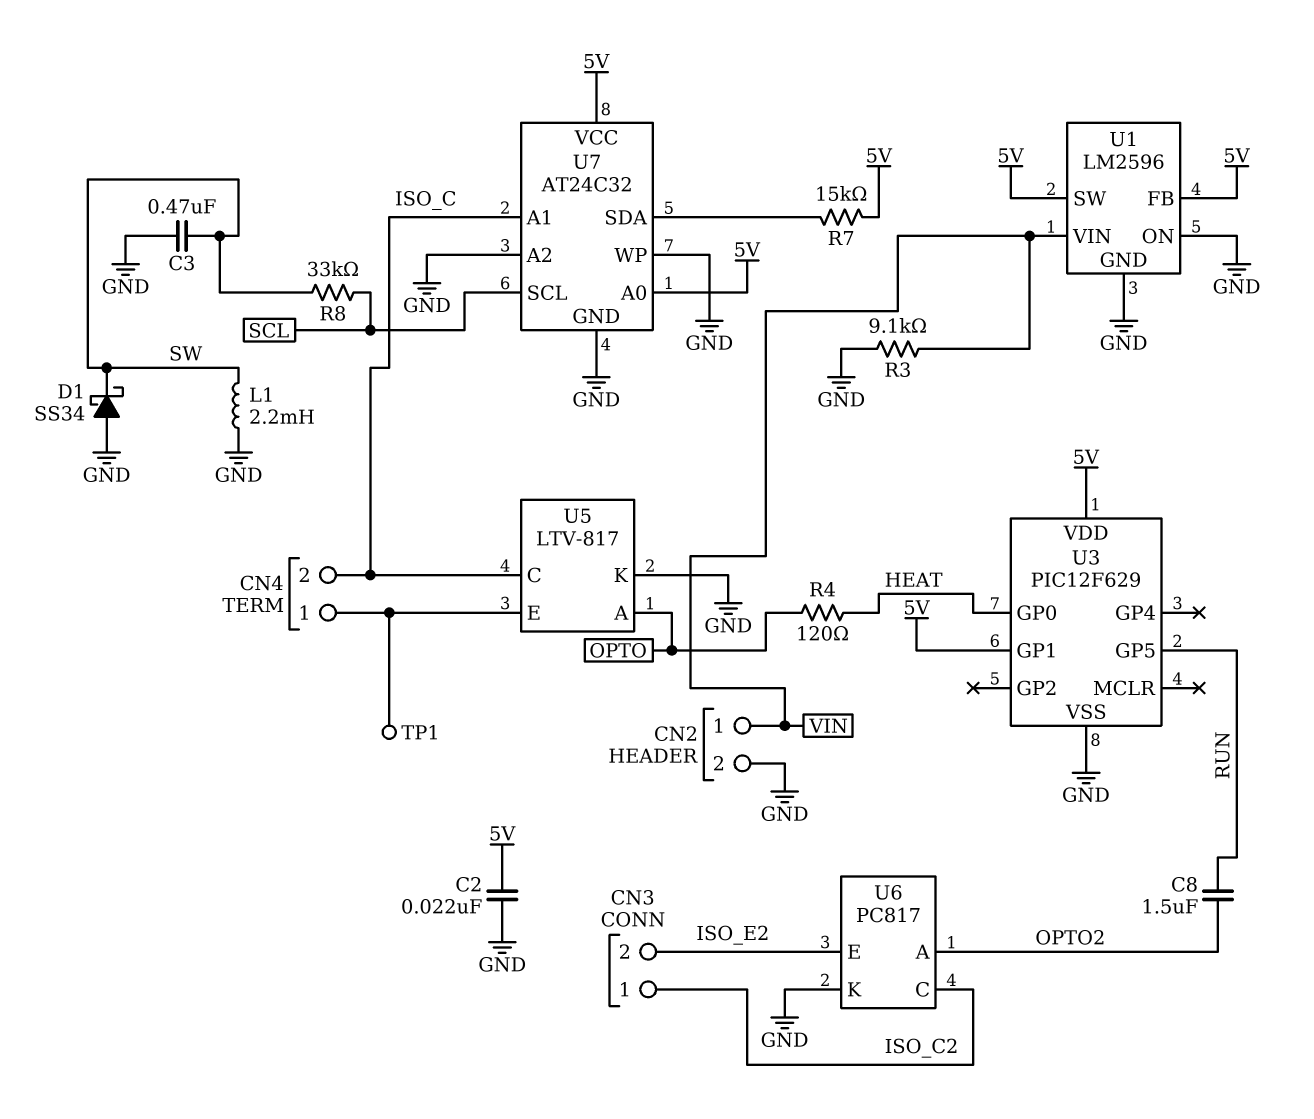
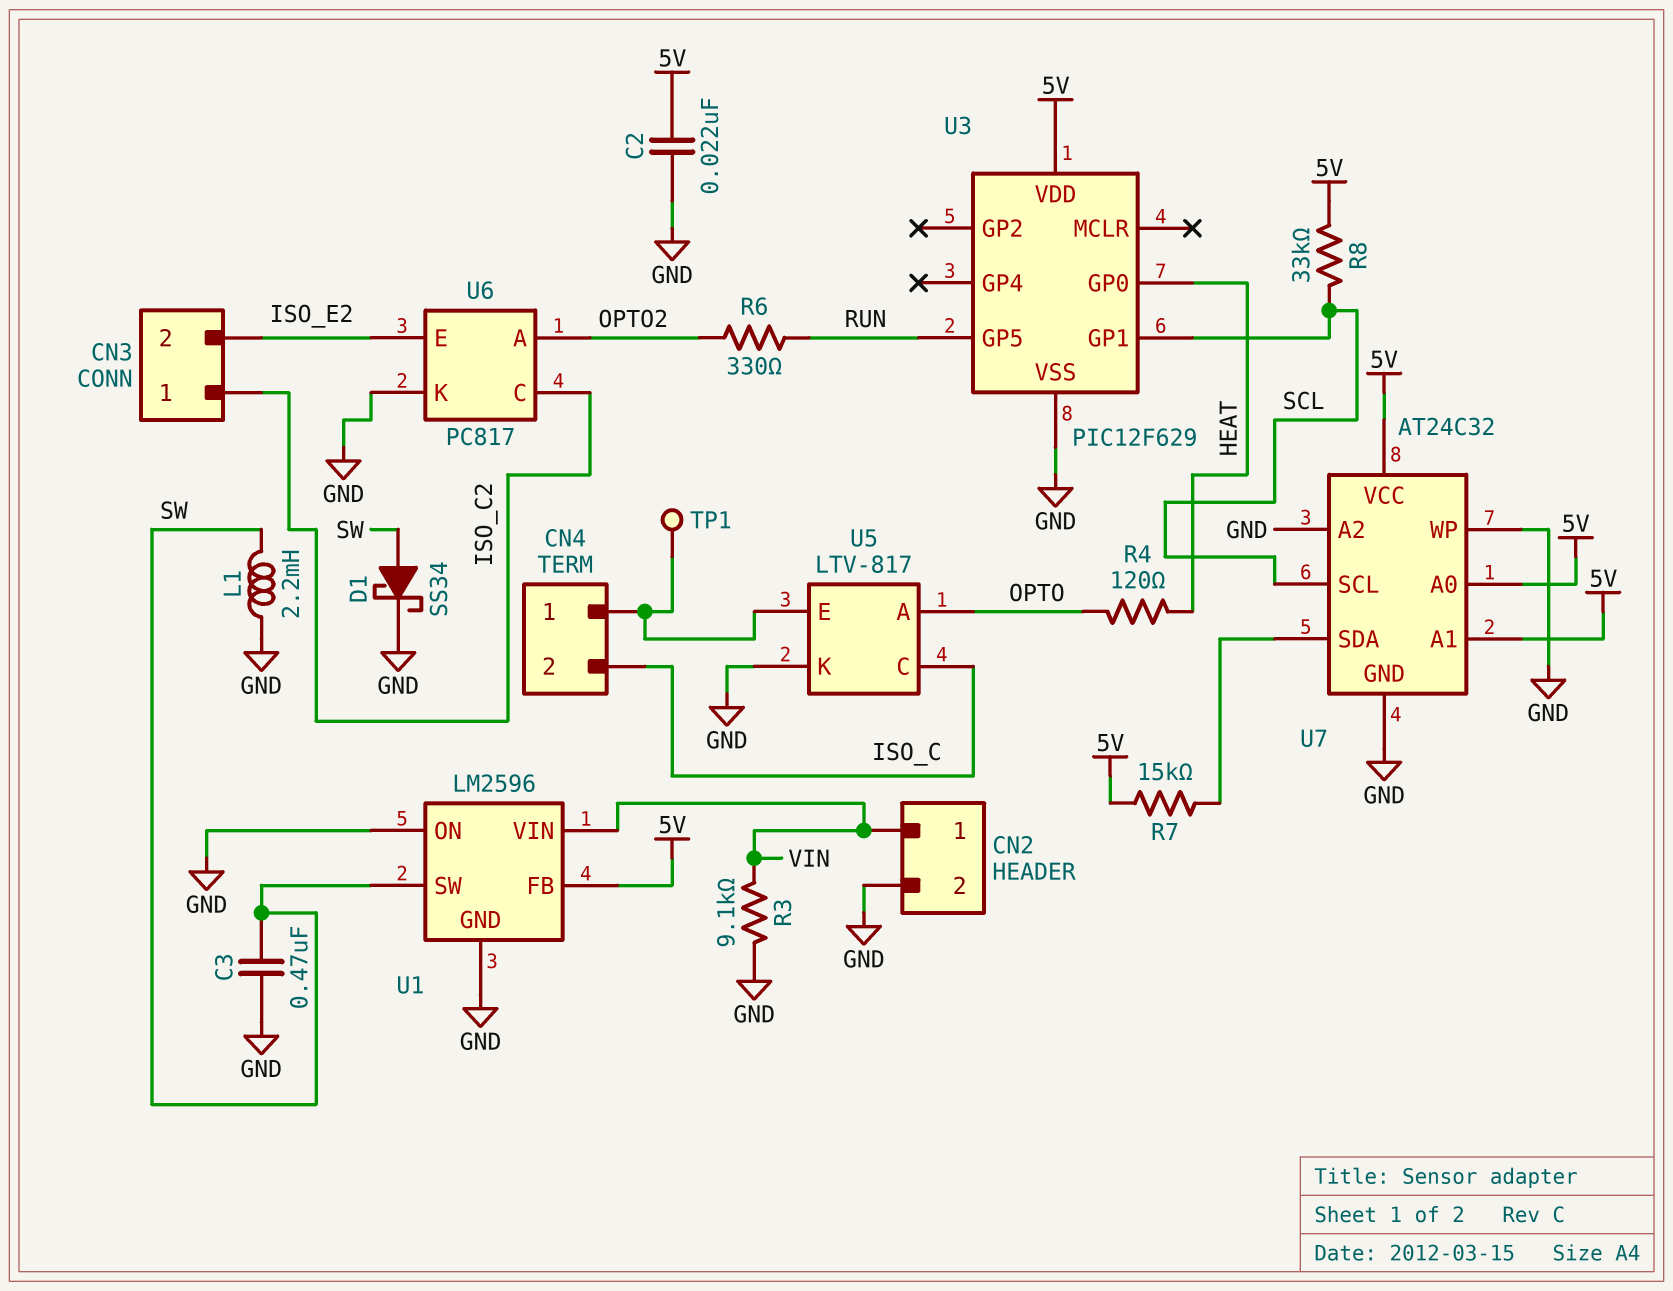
C8: 1.5uF (OPTO2, RUN) -> none
D1: schottky SS34 (A GND, K SW) -> schottky SS34 (A SW, K GND)
R6: none -> 330 (OPTO2, RUN)
R8: 33k (SCL, SW) -> 33k (5V, SCL)
U1 pin SW: 5V -> SW
U3 pin GP1: 5V -> SCL
U7 pin A1: ISO_C -> 5V

